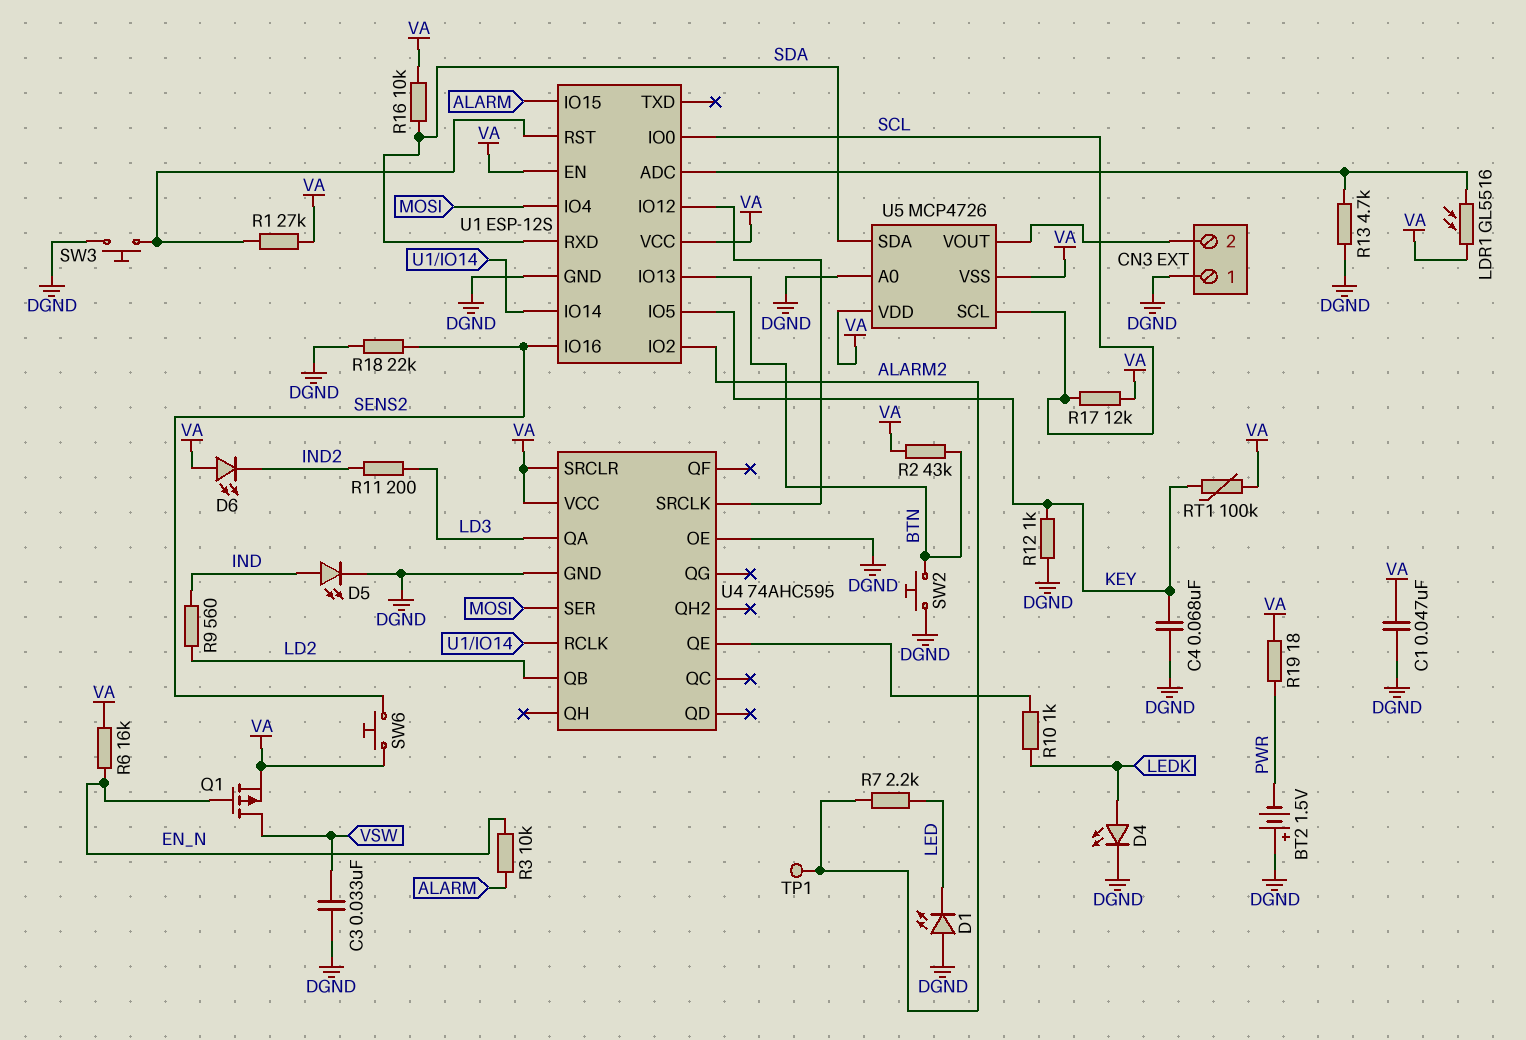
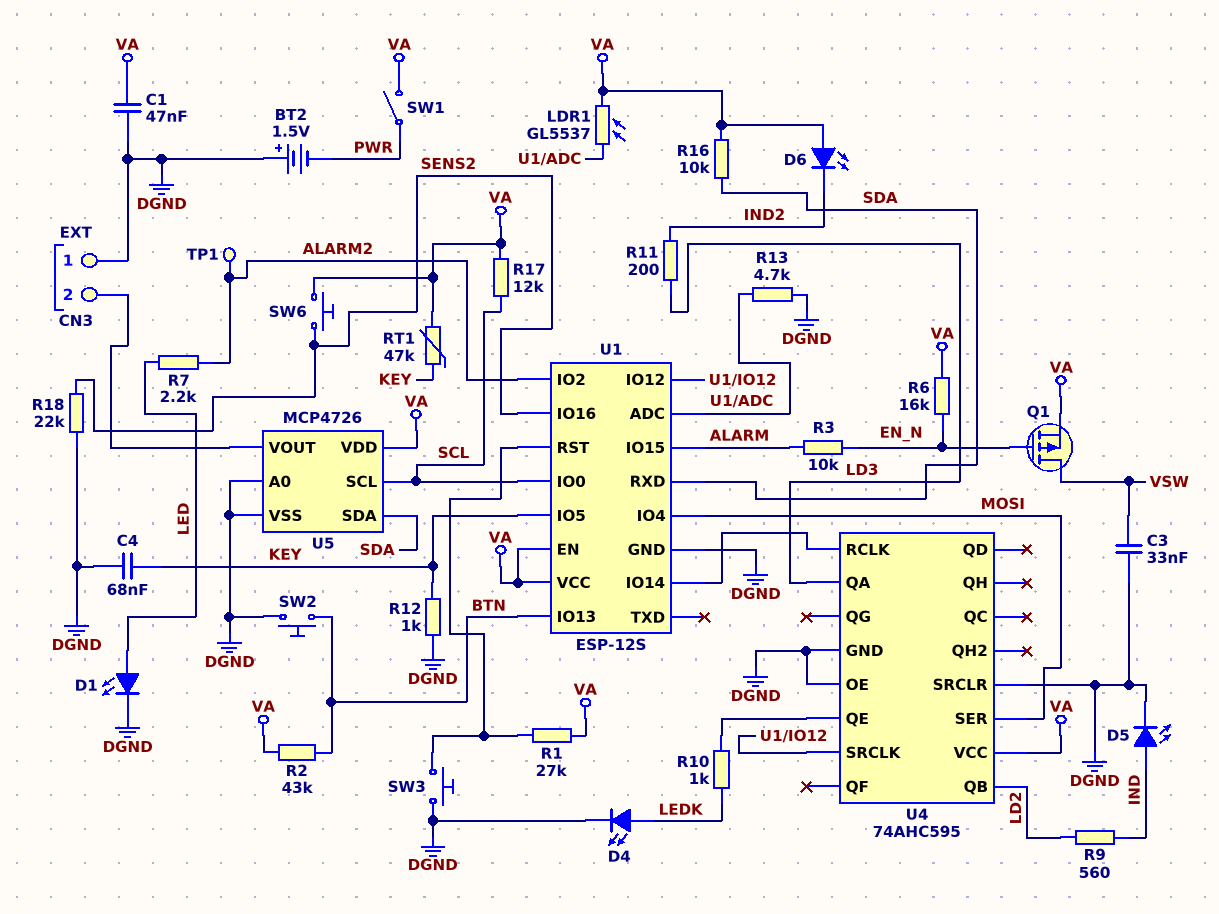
D1: LED (A DGND, K LED) -> LED (A LED, K DGND)
LDR1: GL5516 (U1/ADC, VA) -> GL5537 (U1/ADC, VA)
R19: 18 (PWR, VA) -> none
RT1: 100k (KEY, VA) -> 47k (KEY, VA)
SW1: none -> switch (PWR, VA)
U4 pin SRCLR: VA -> DGND
U5 pin VSS: VA -> DGND

